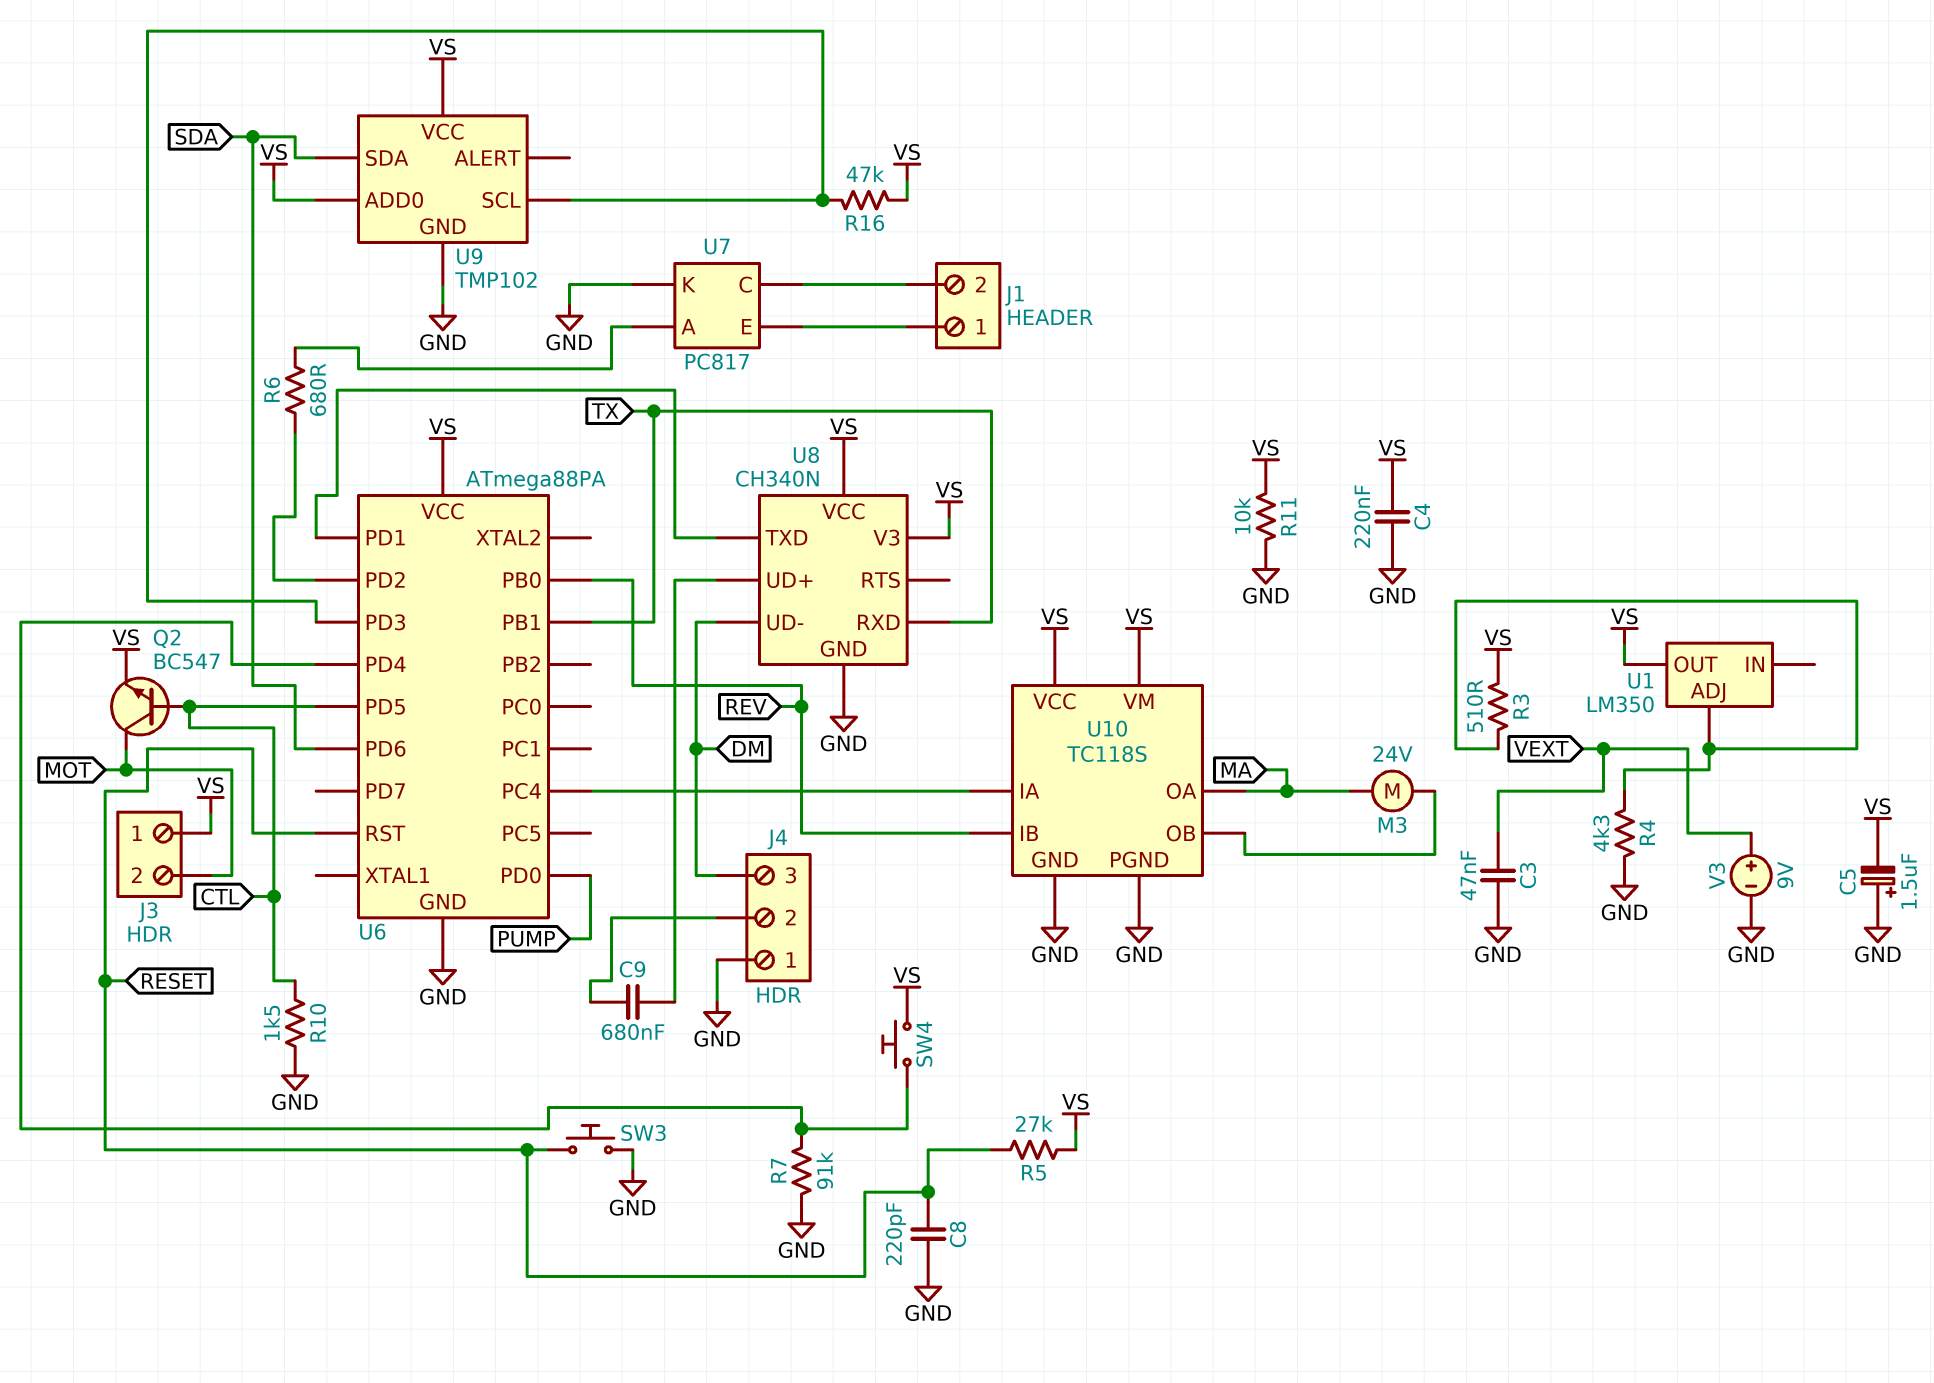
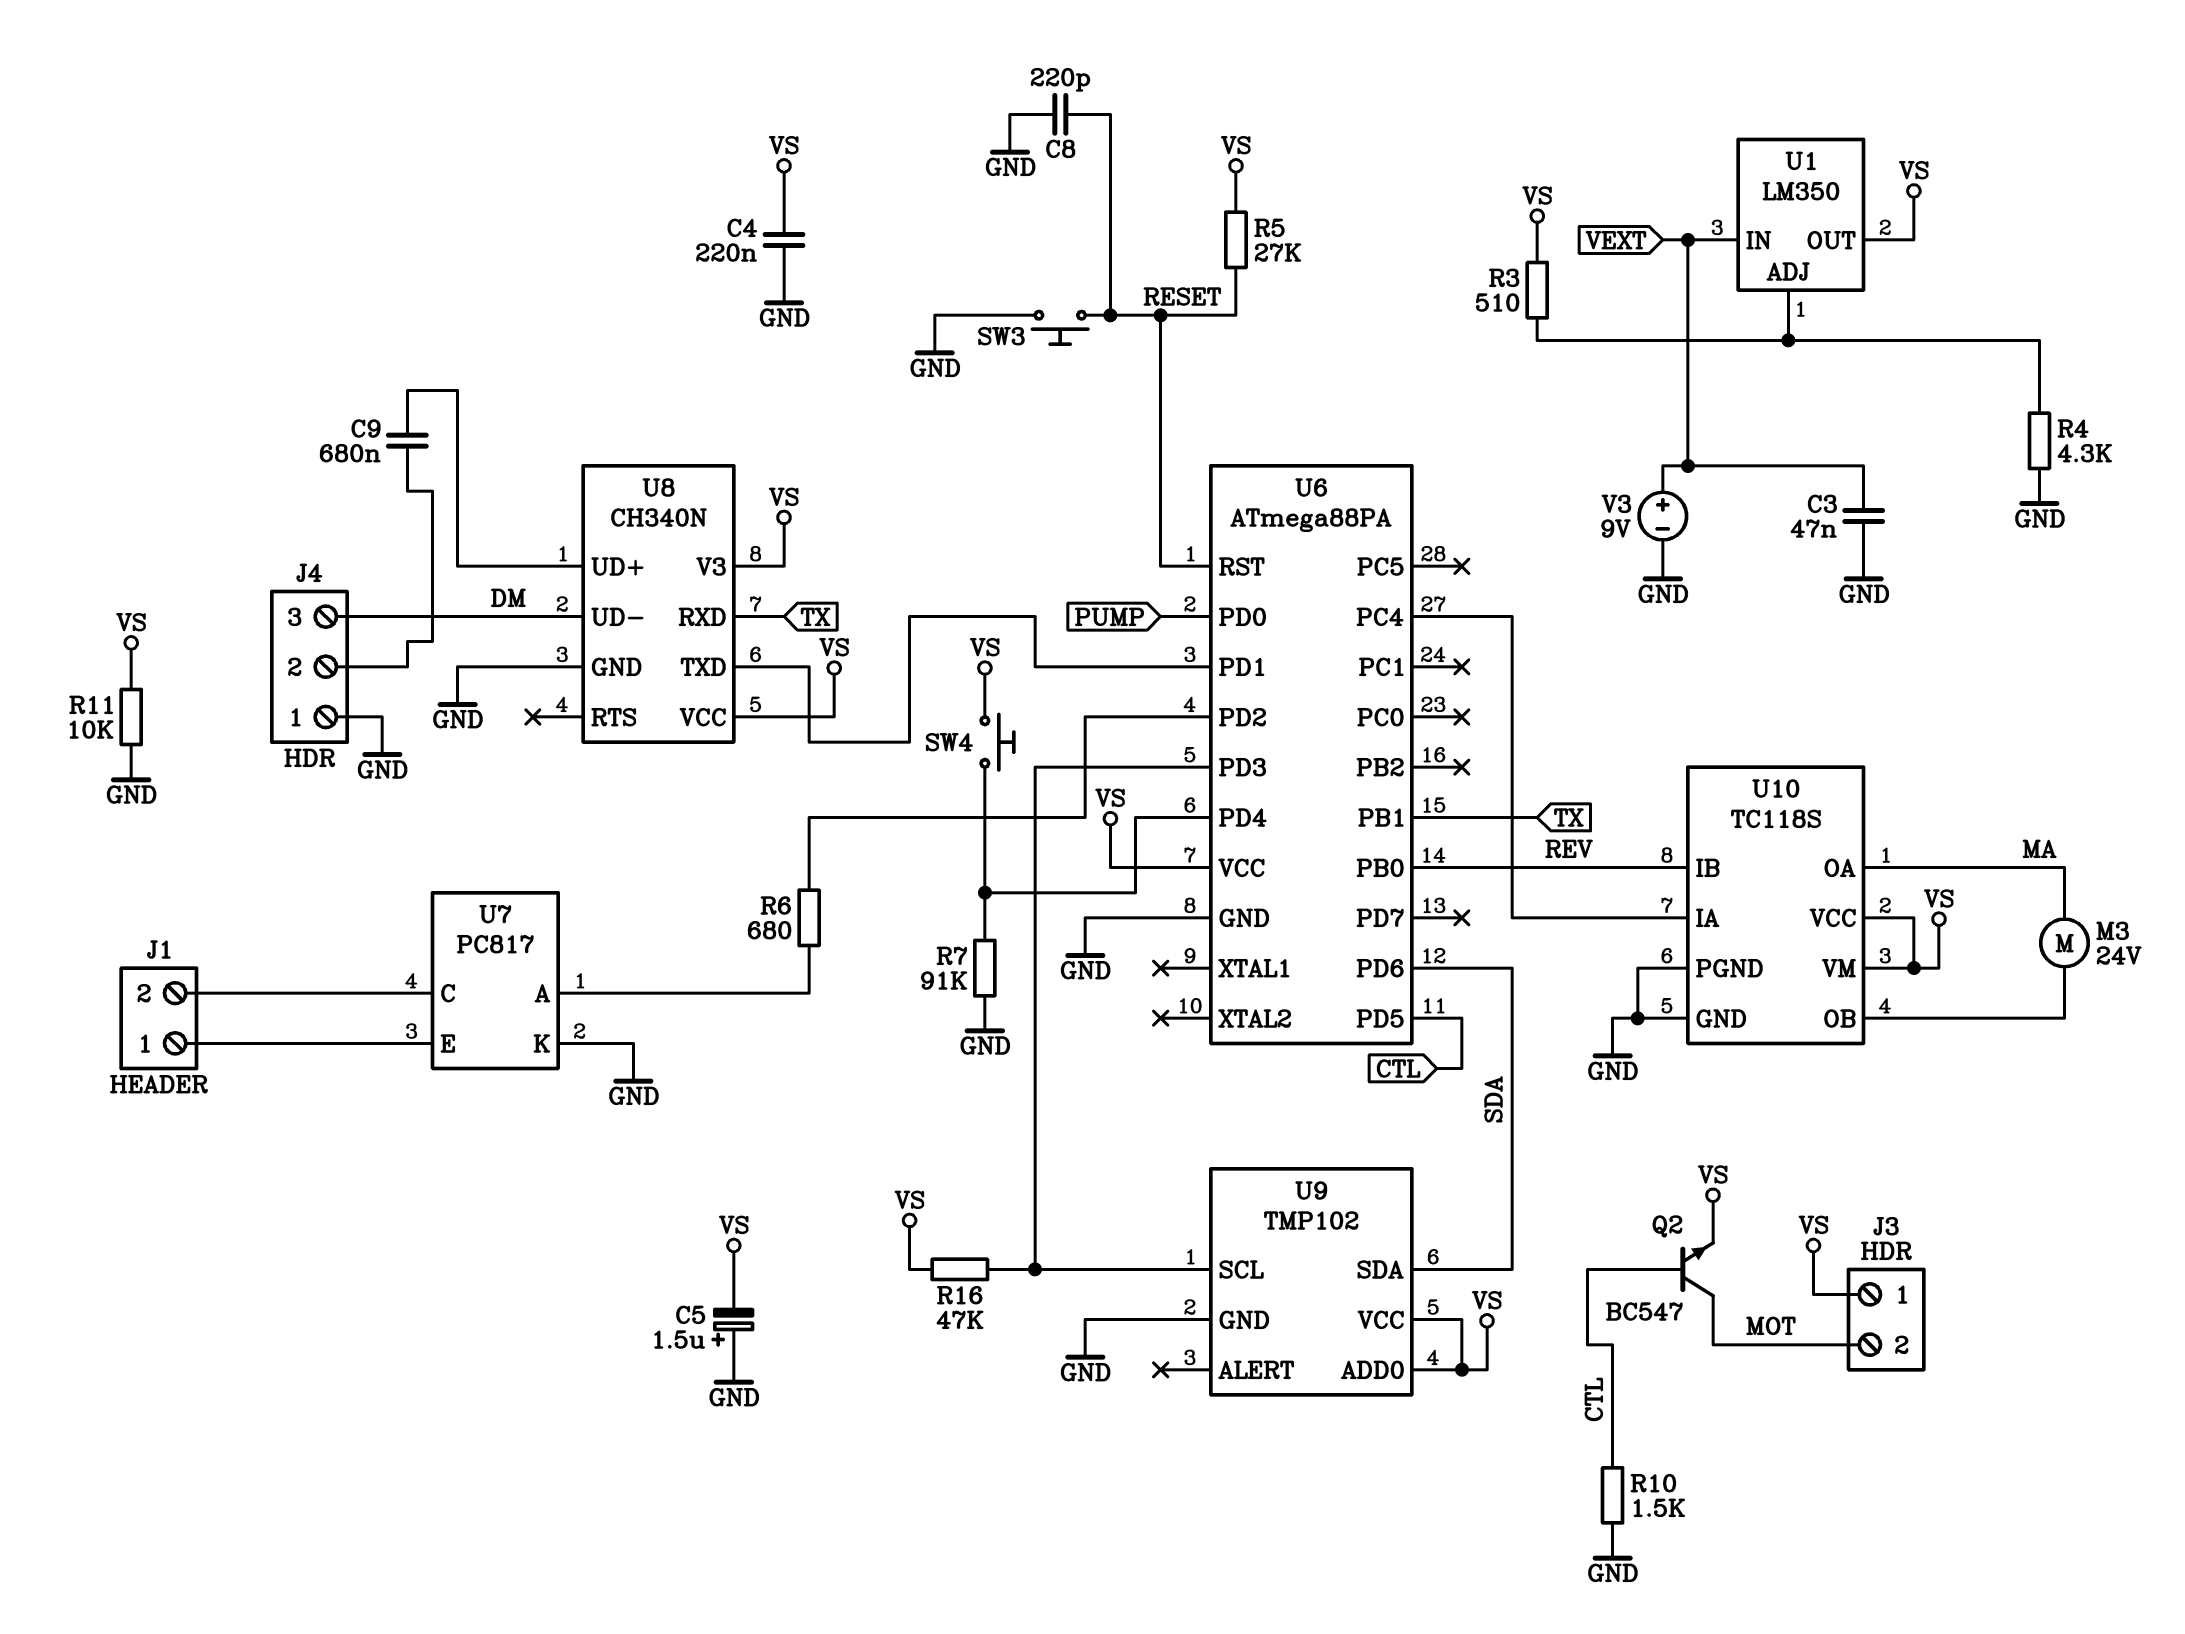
U1 pin IN: none -> VEXT

